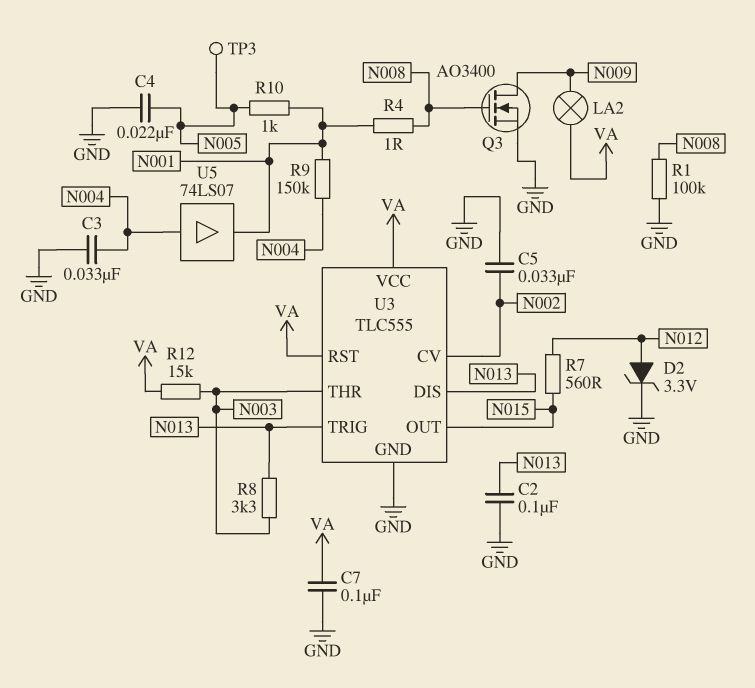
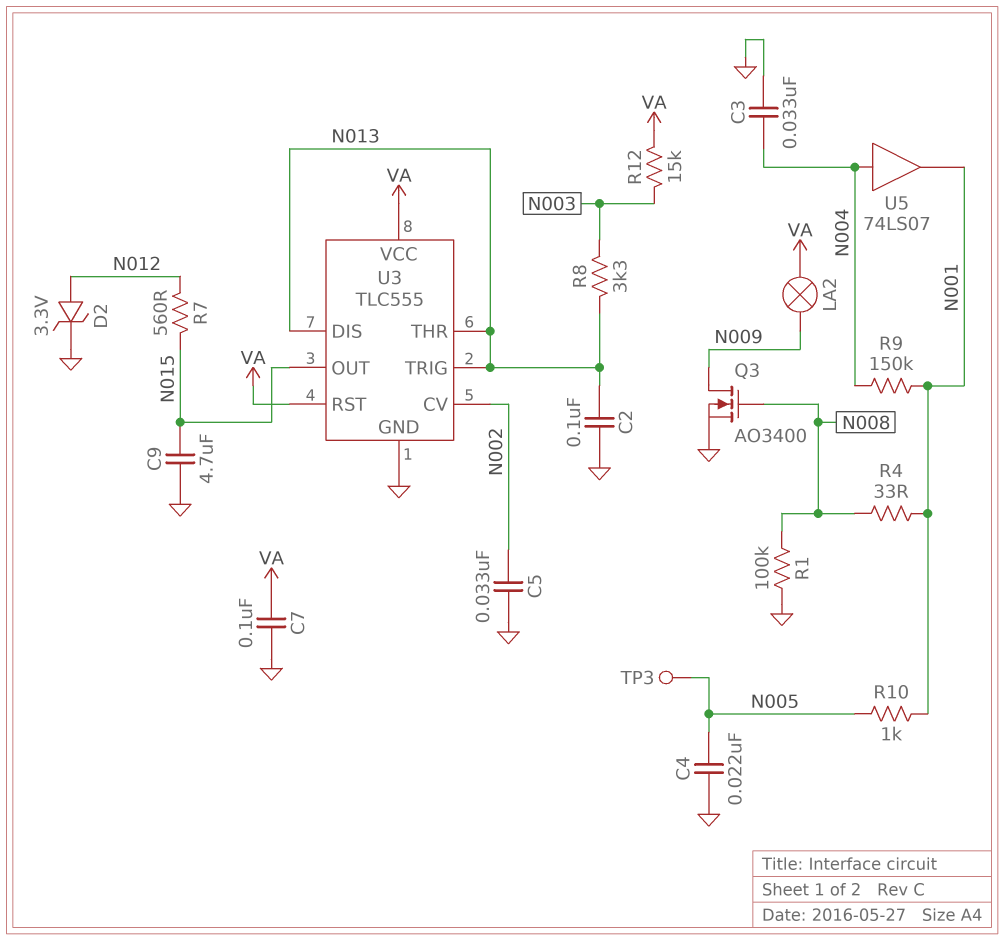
C9: none -> 4.7uF (GND, N015)
R4: 1 (N001, N008) -> 33 (N001, N008)
U3 pin THR: N003 -> N013

